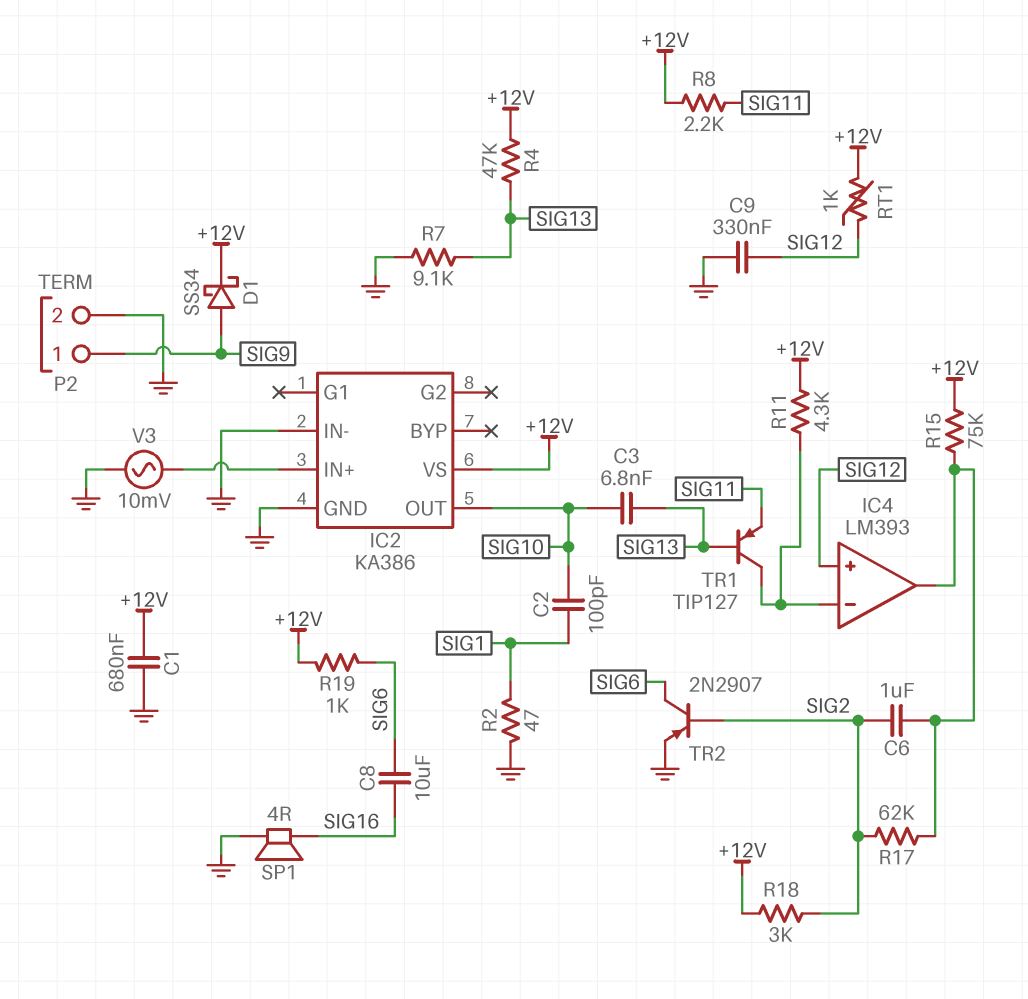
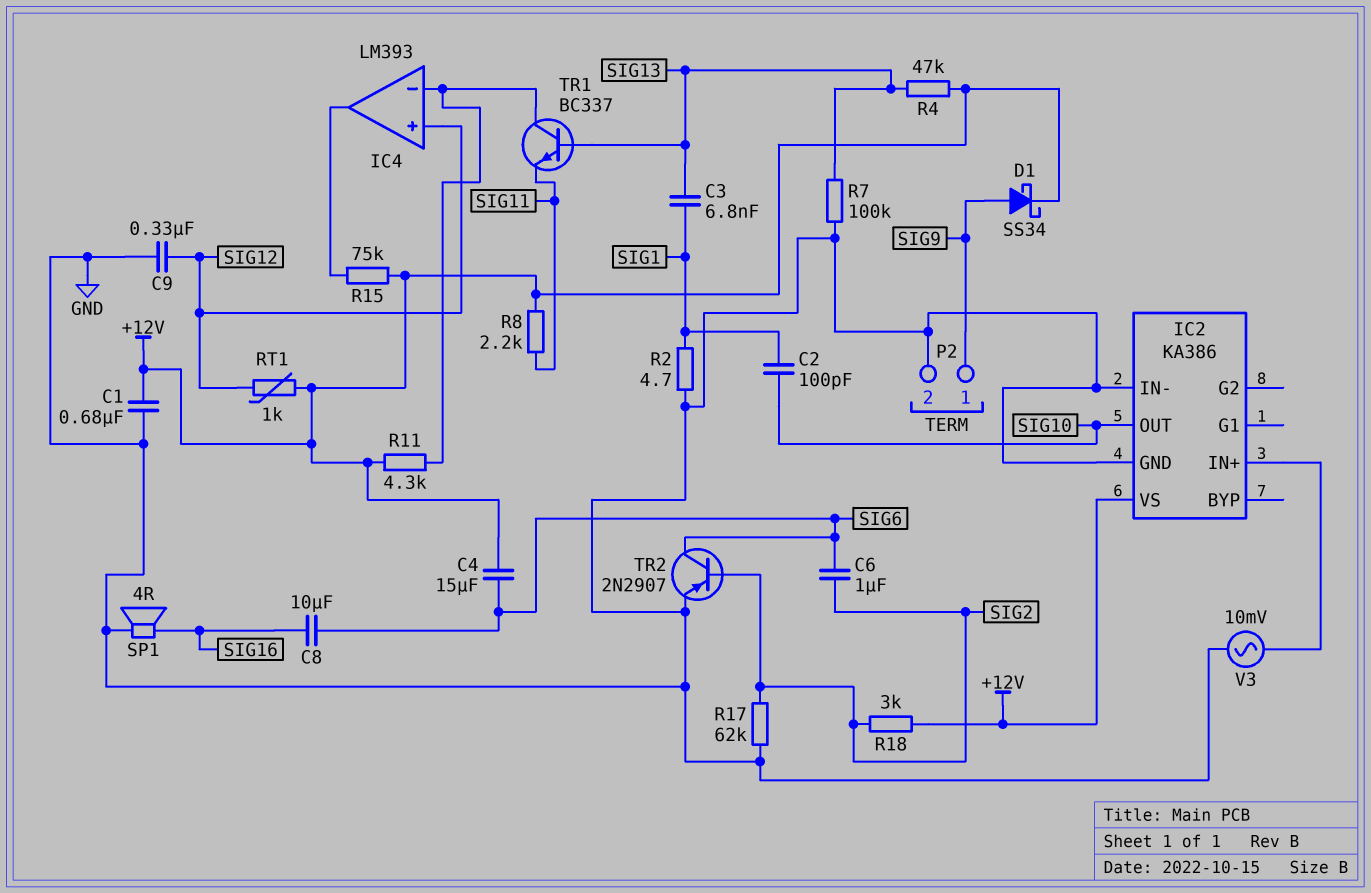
C3: 6.8nF (SIG10, SIG13) -> 6.8nF (SIG1, SIG13)
C4: none -> 15uF (+12V, SIG6)
C6: 1uF (IC4/out, SIG2) -> 1uF (SIG2, SIG6)
R2: 47 (GND, SIG1) -> 4.7 (GND, SIG1)
R7: 9.1k (GND, SIG13) -> 100k (GND, SIG13)
R17: 62k (IC4/out, SIG2) -> 62k (GND, SIG2)
R19: 1k (+12V, SIG6) -> none
TR1: PNP TIP127 (B SIG13, C IC4/in-, E SIG11) -> NPN BC337 (B SIG13, C IC4/in-, E SIG11)

